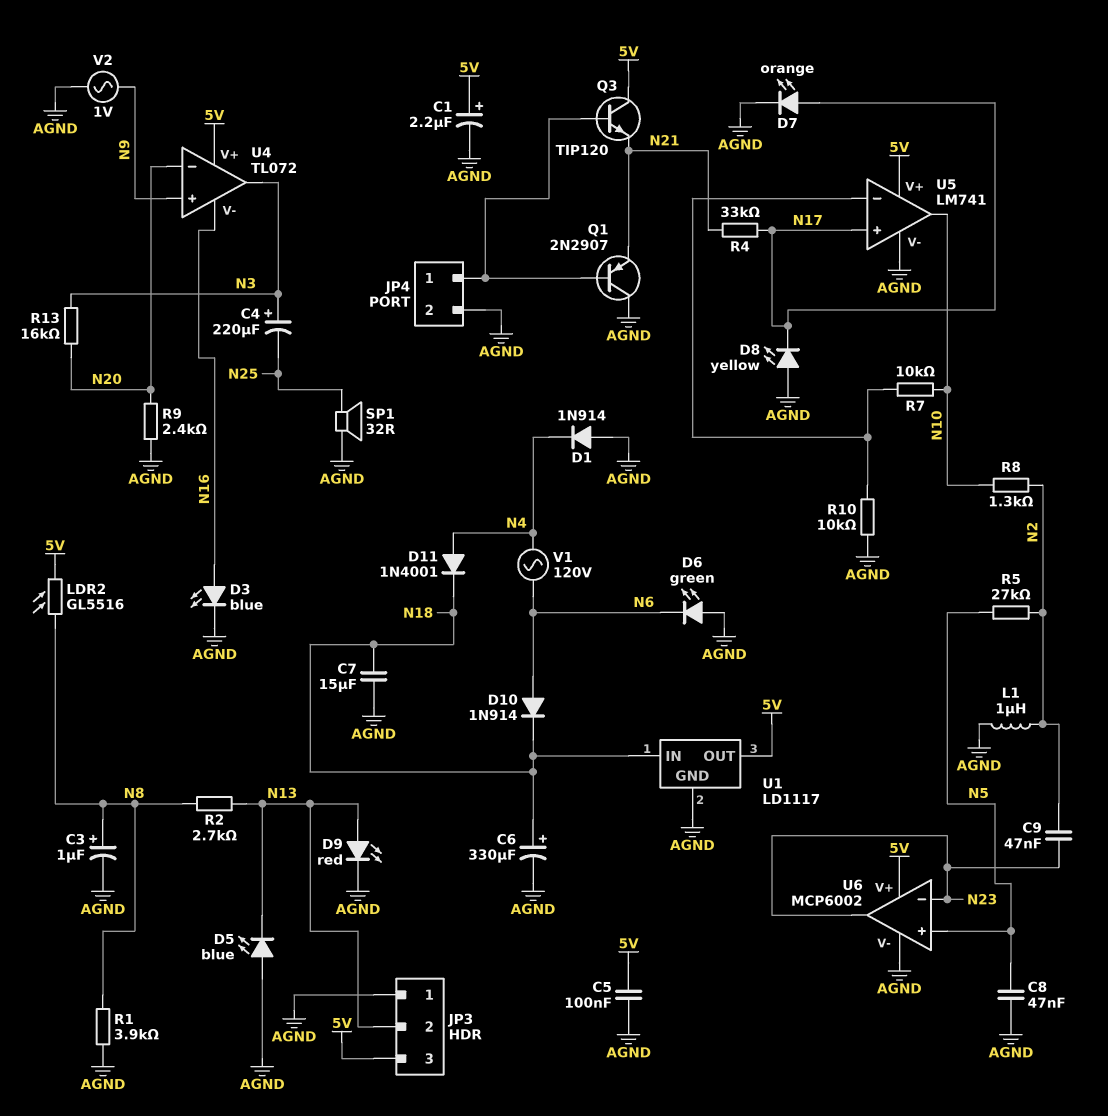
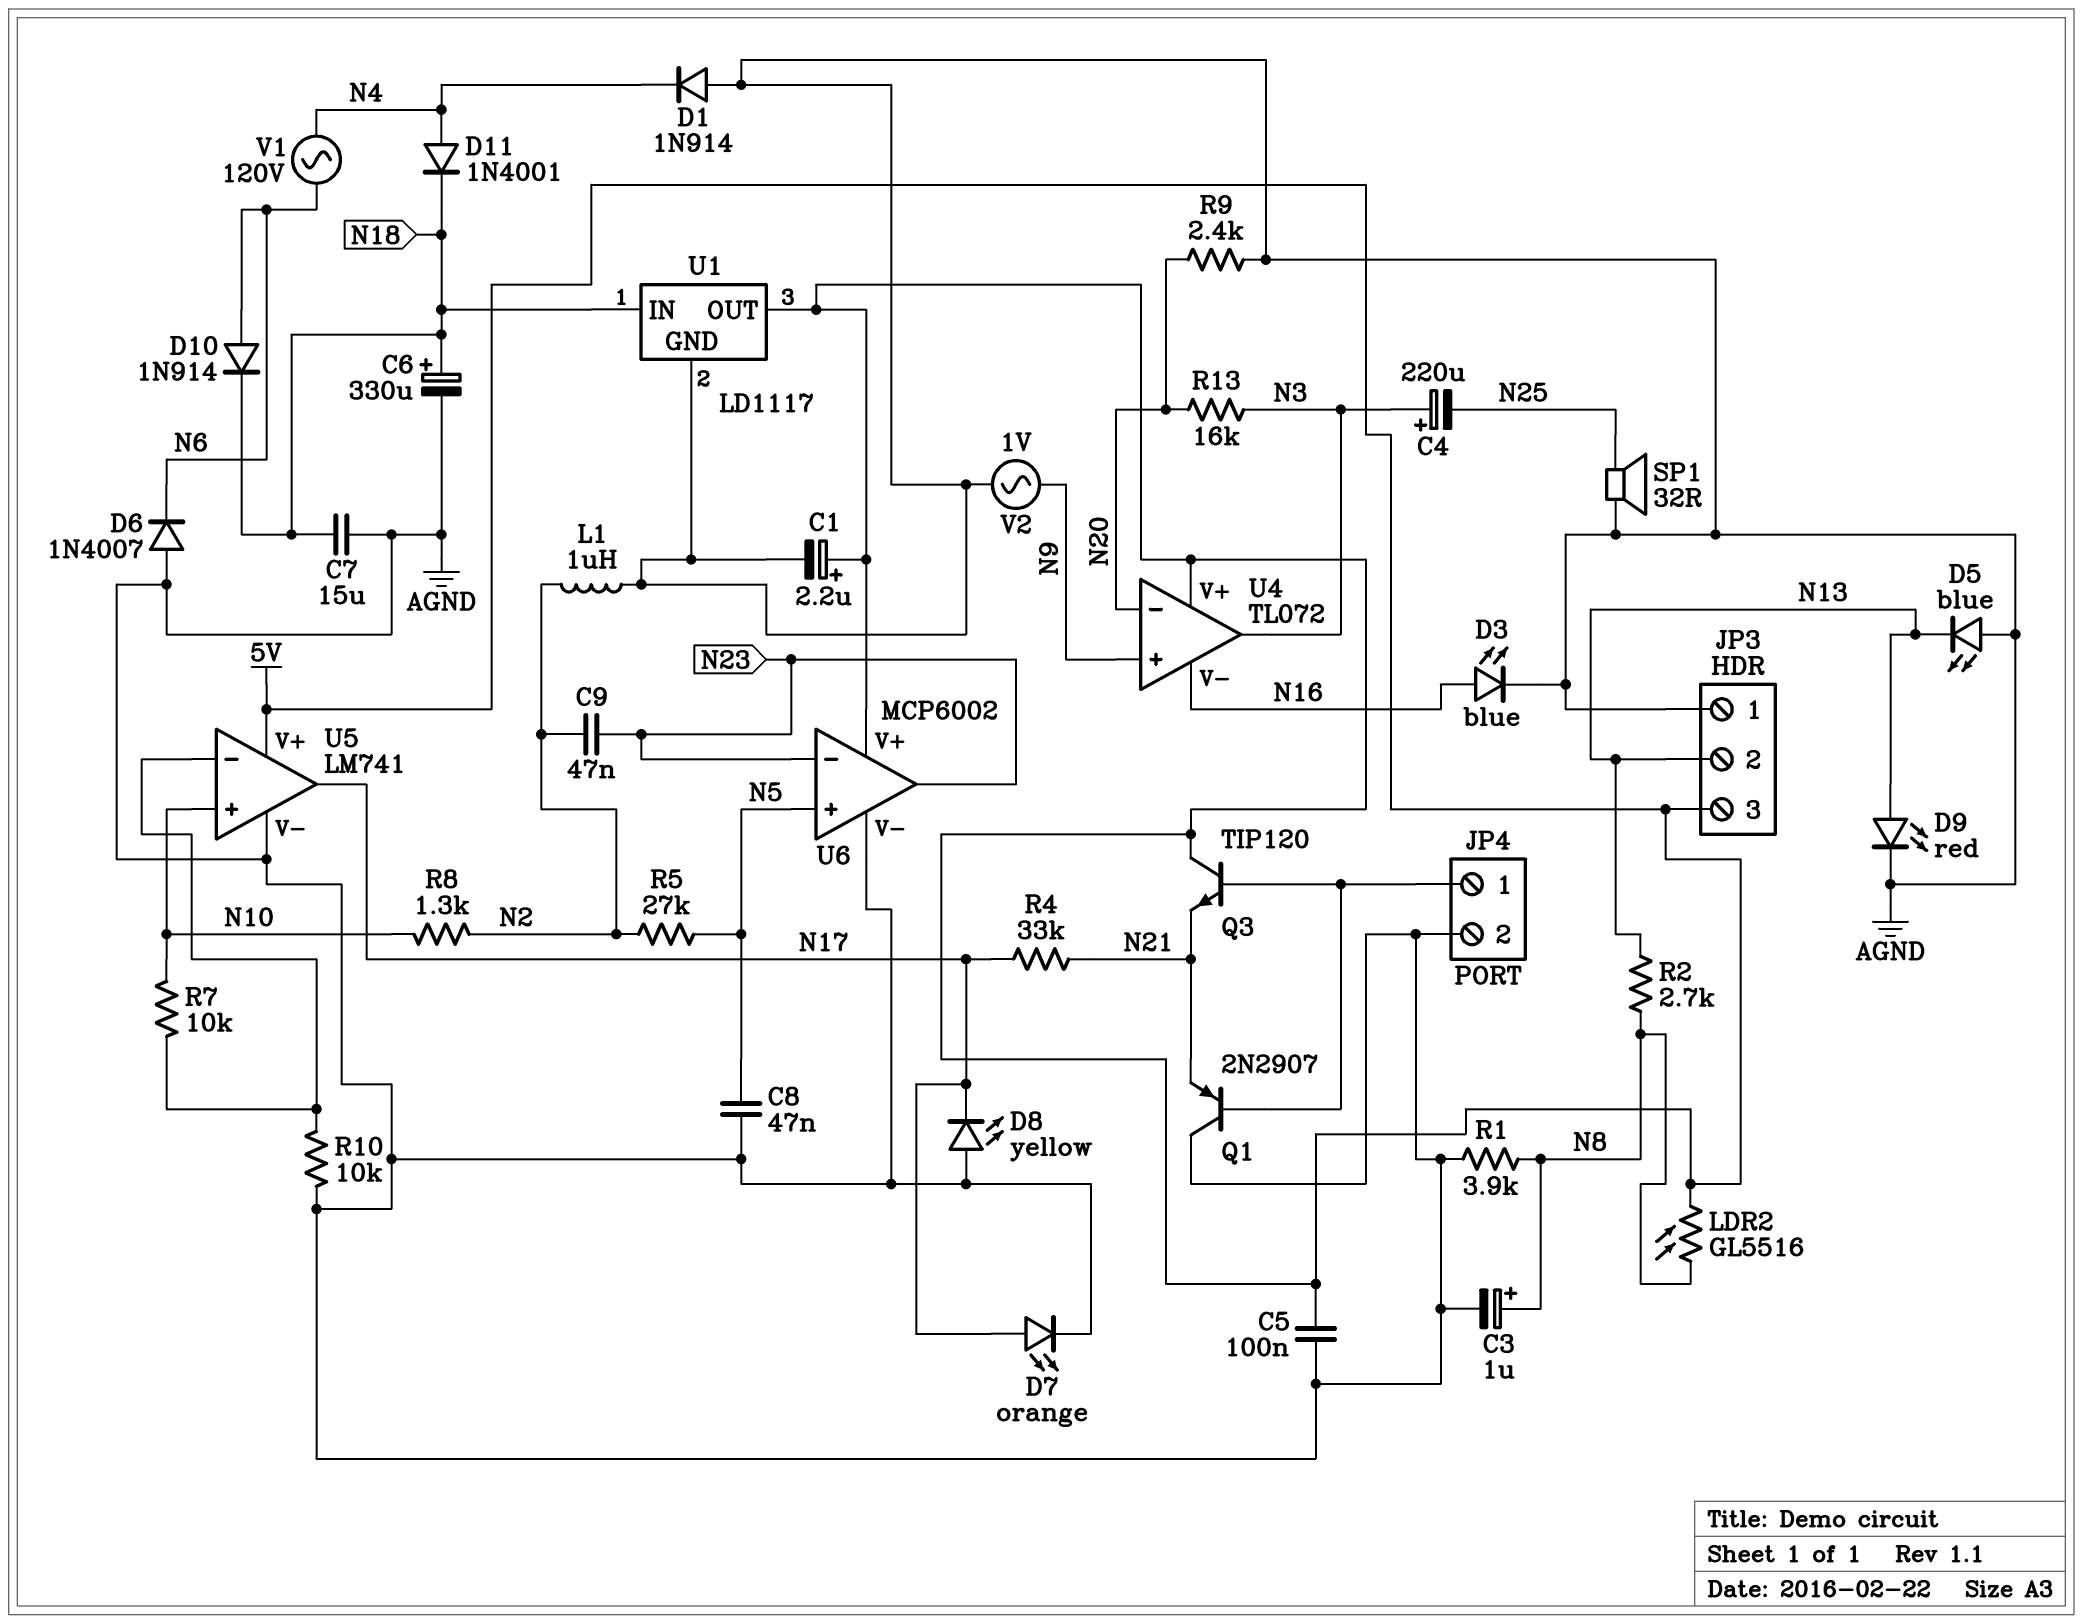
D6: LED green (A AGND, K N6) -> diode 1N4007 (A AGND, K N6)
U5 pin in+: N17 -> N10
U5 pin out: N10 -> N17

